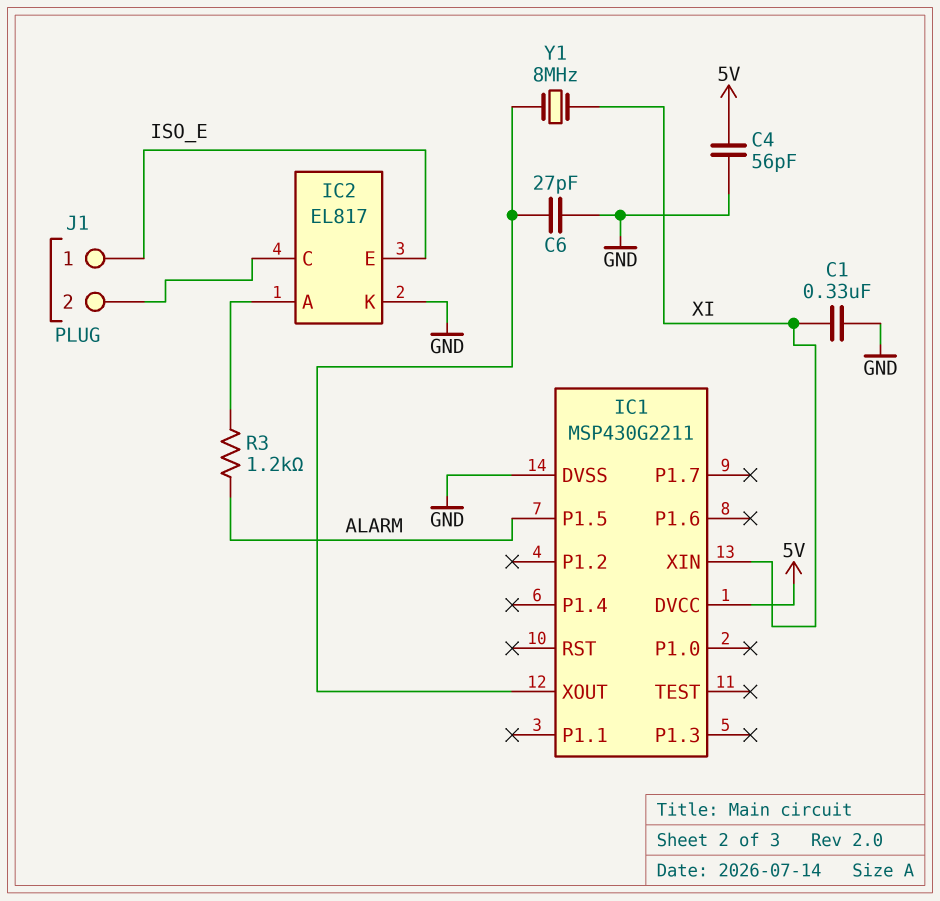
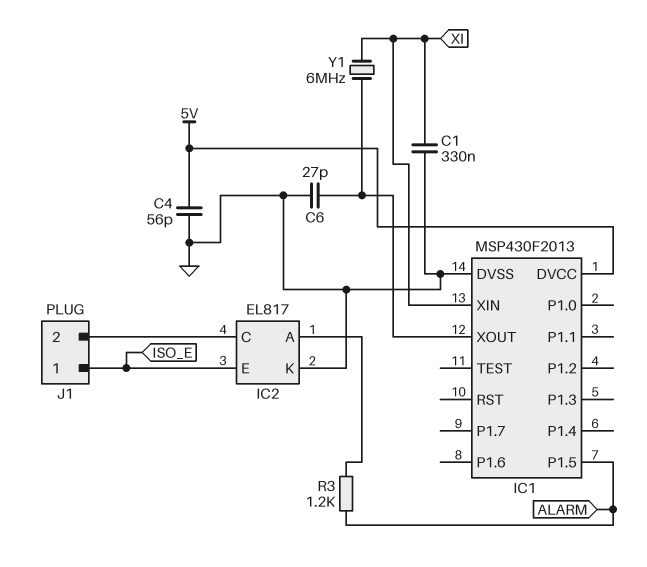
IC1: MSP430G2211 -> MSP430F2013
Y1: 8MHz (IC1/XOUT, XI) -> 6MHz (IC1/XOUT, XI)

